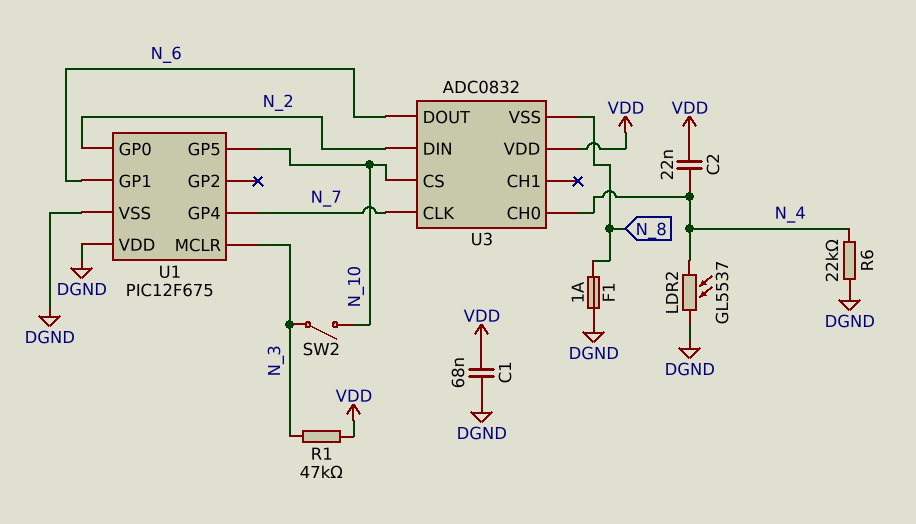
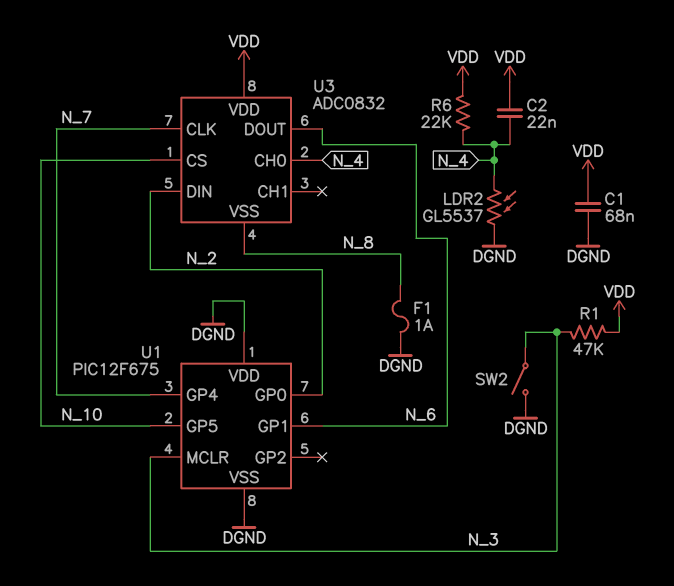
R6: 22k (DGND, N_4) -> 22k (N_4, VDD)
SW2: switch (N_3, N_10) -> switch (DGND, N_3)

